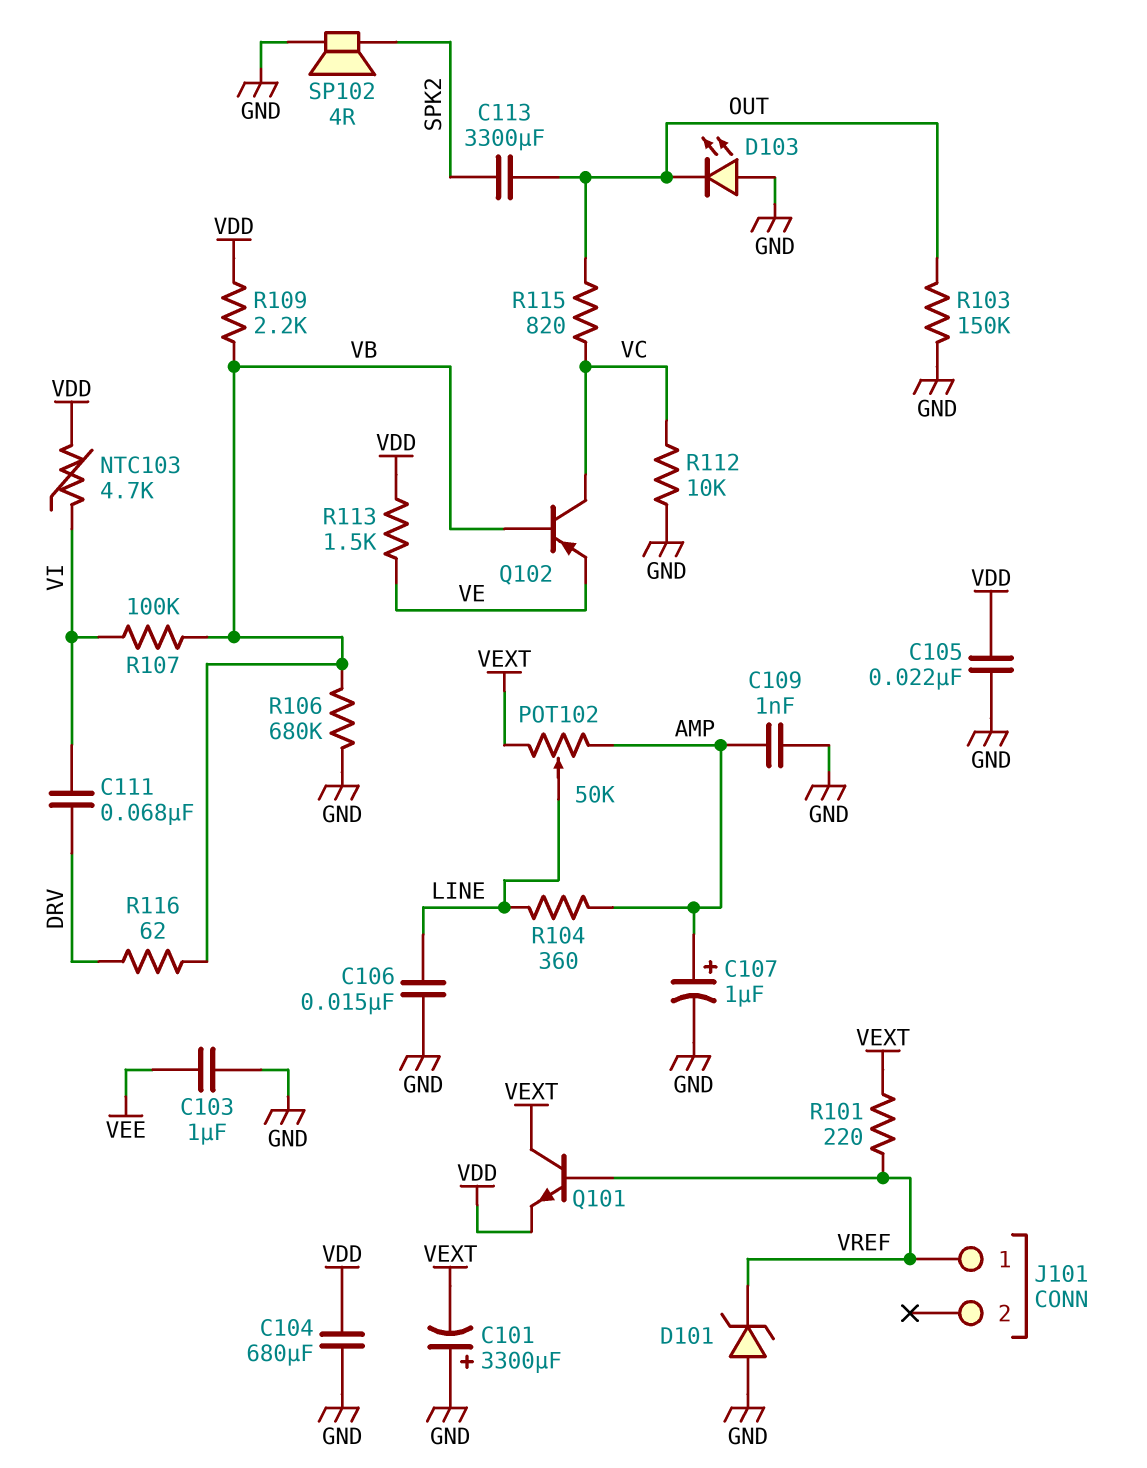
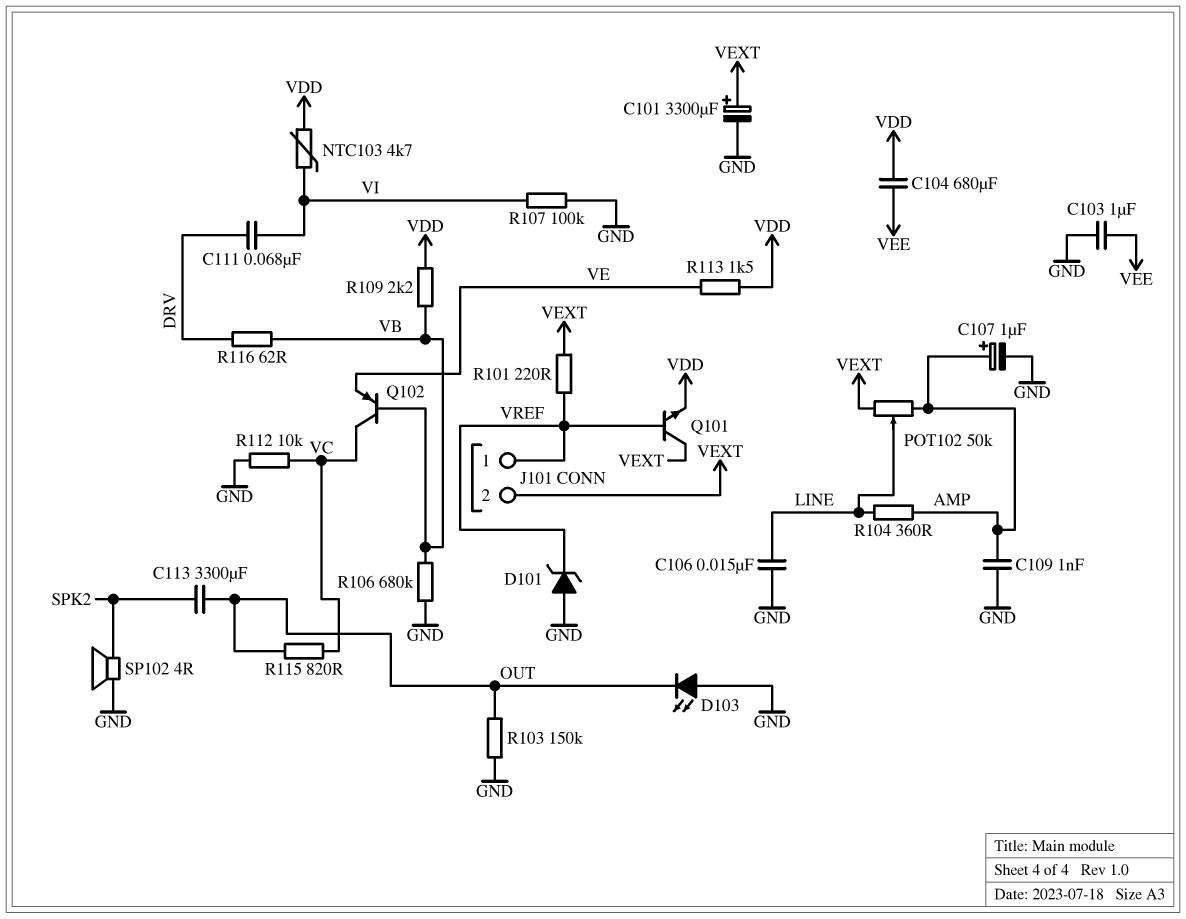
C101: 3300uF (plus GND, minus VEXT) -> 3300uF (plus VEXT, minus GND)
C104: 680uF (GND, VDD) -> 680uF (VDD, VEE)
C105: 22nF (GND, VDD) -> none
J101 pin 2: none -> VEXT
R107: 100k (VB, VI) -> 100k (GND, VI)

